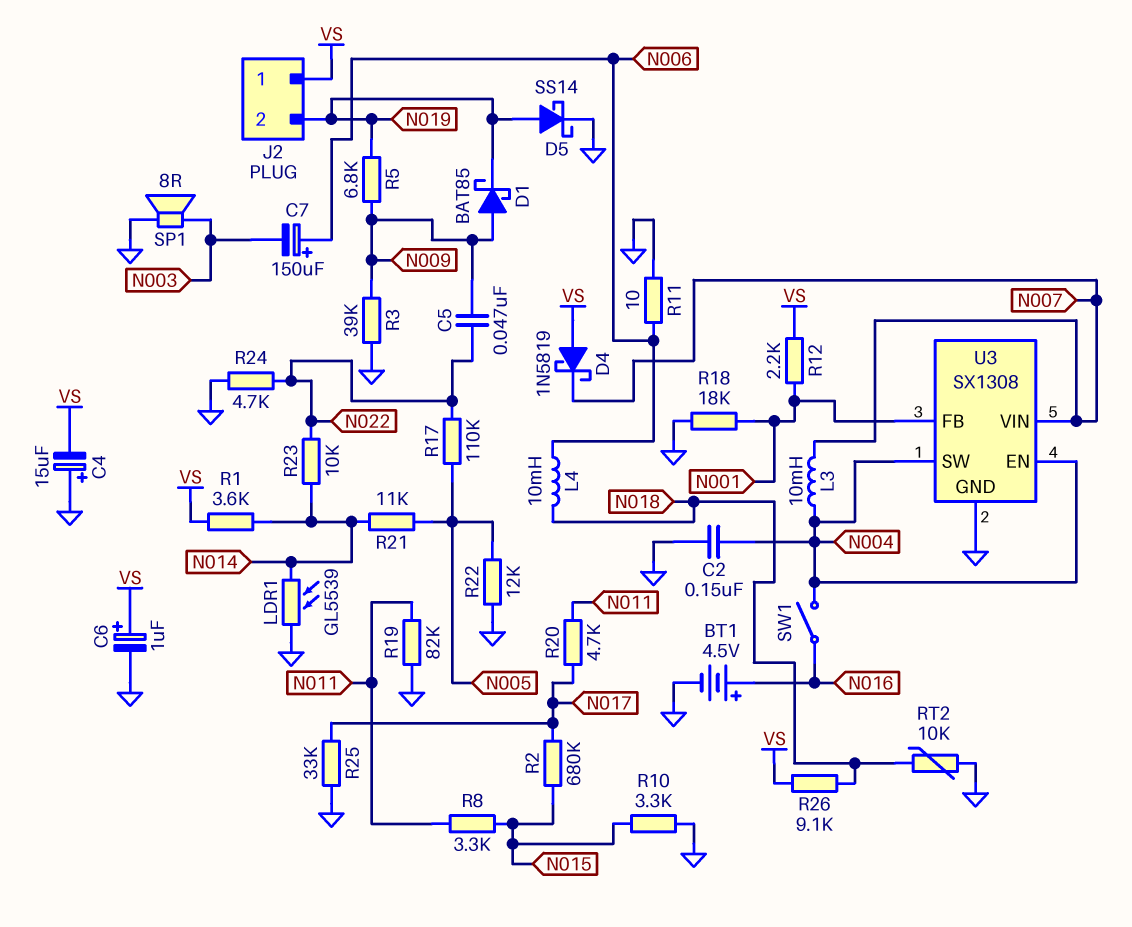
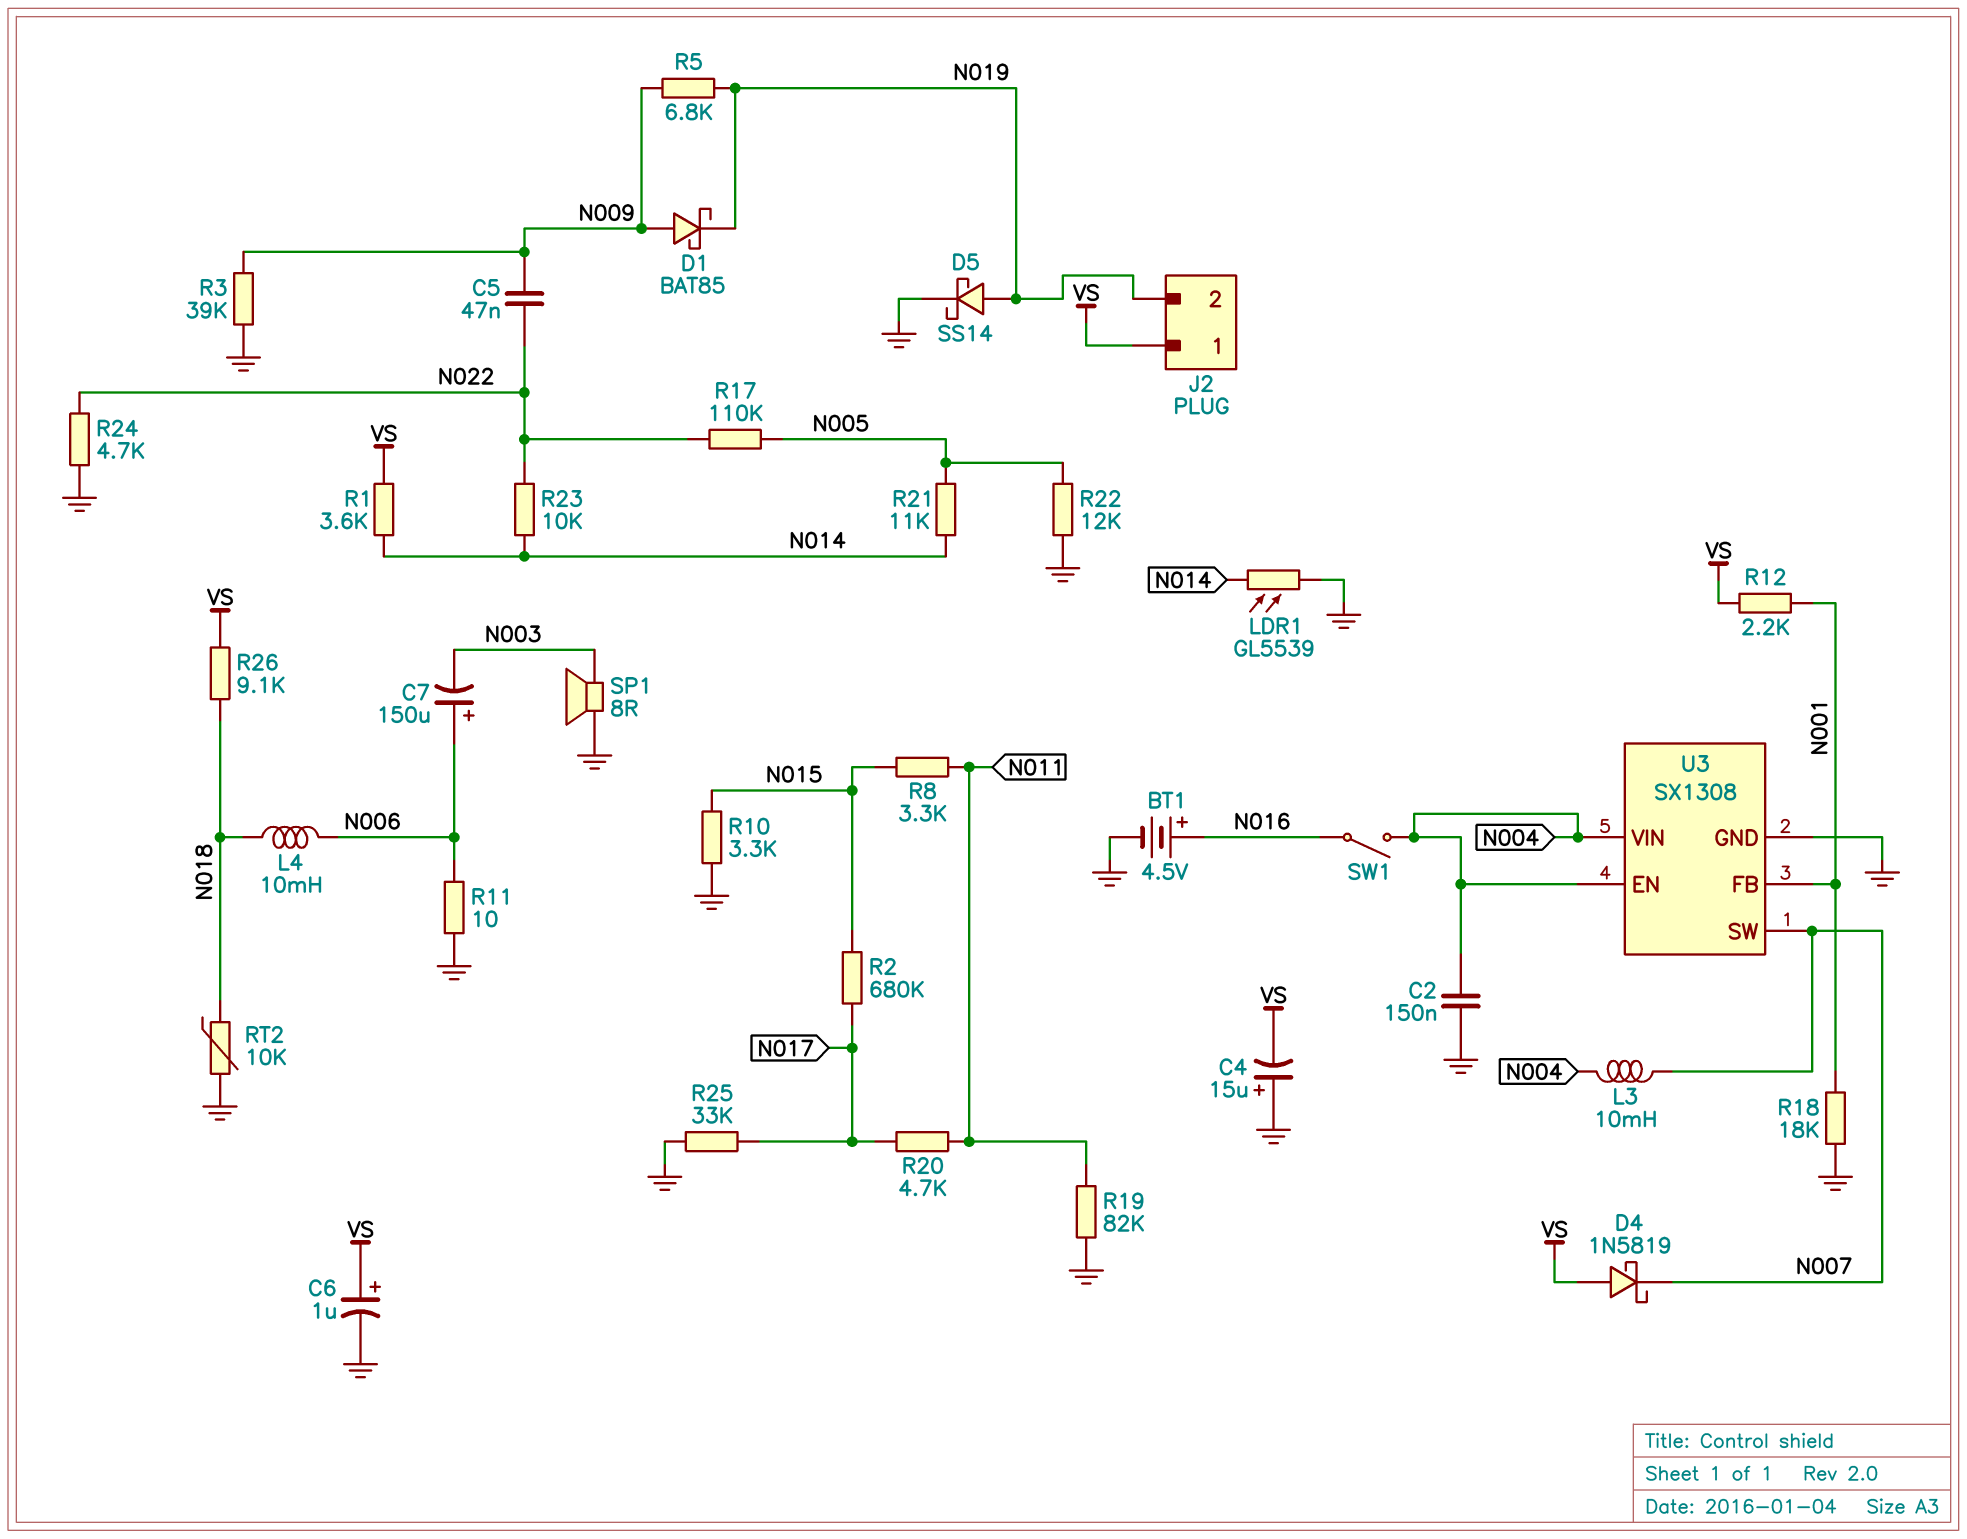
U3 pin SW: N004 -> N007
U3 pin VIN: N007 -> N004

